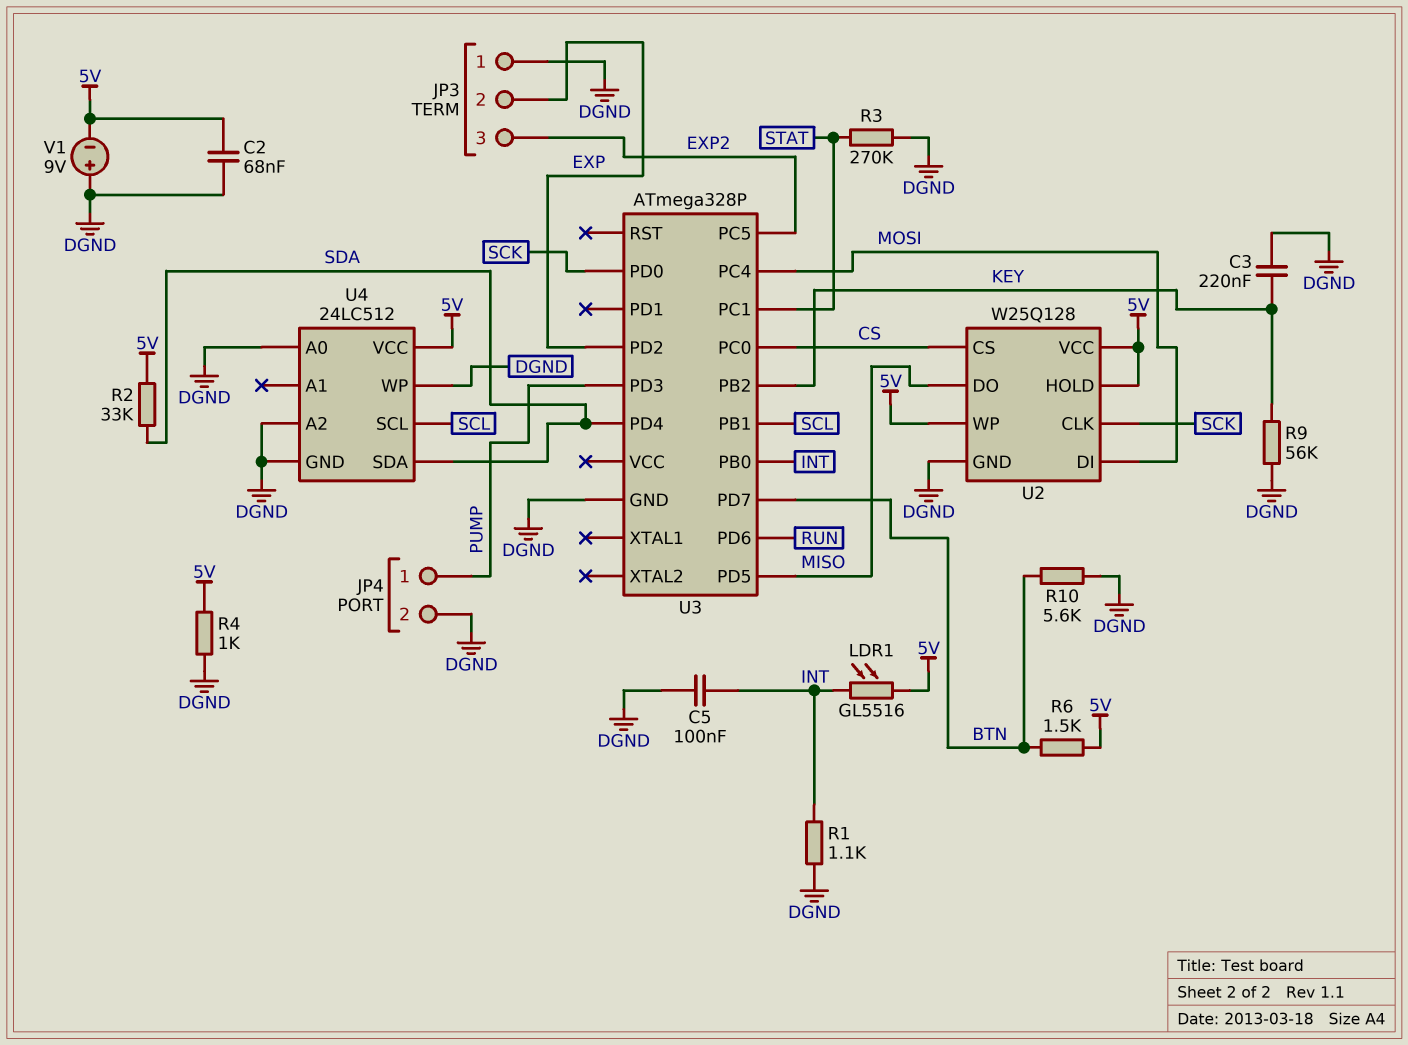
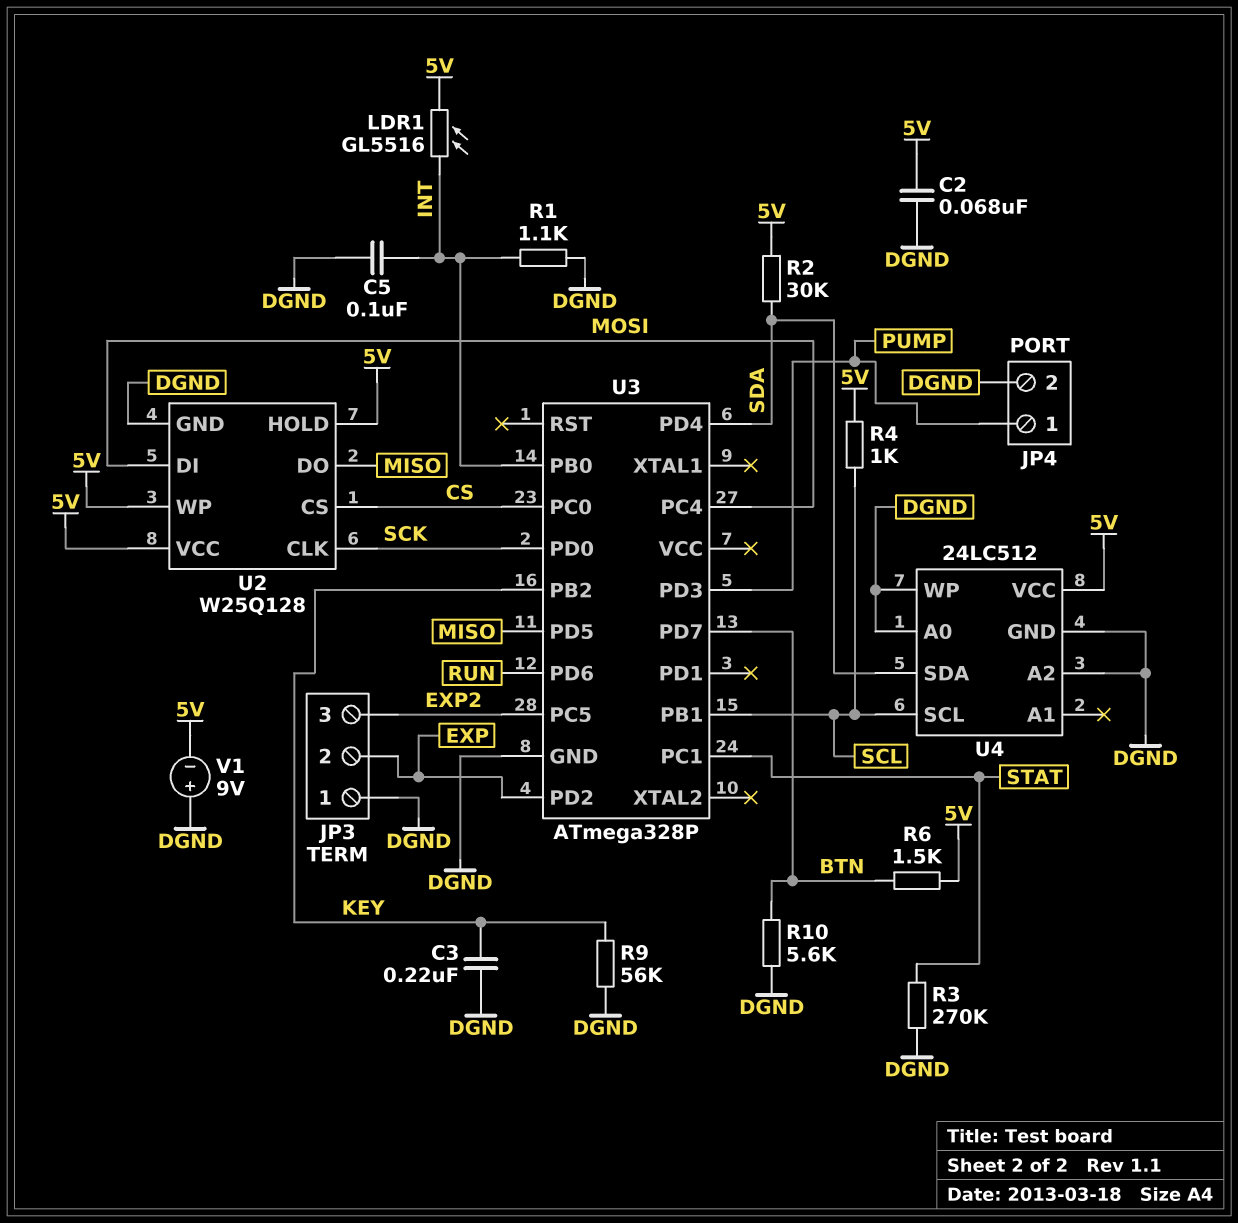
R2: 33k (5V, SDA) -> 30k (5V, SDA)
R4: 1k (5V, DGND) -> 1k (5V, SCL)

